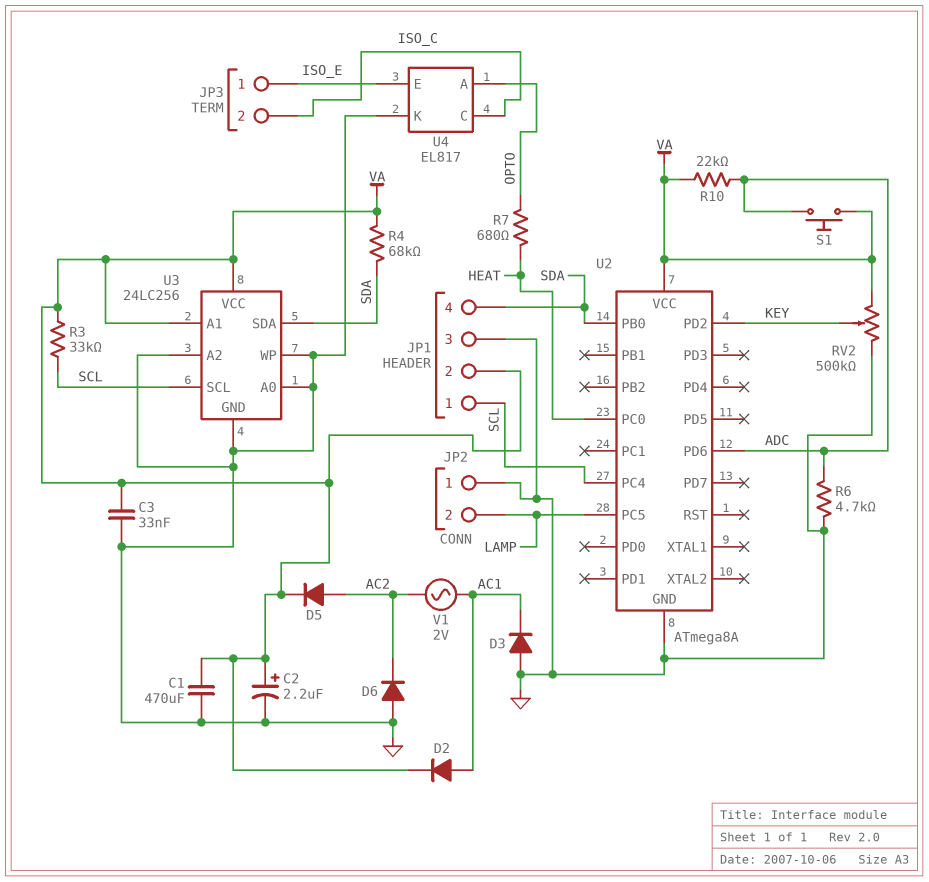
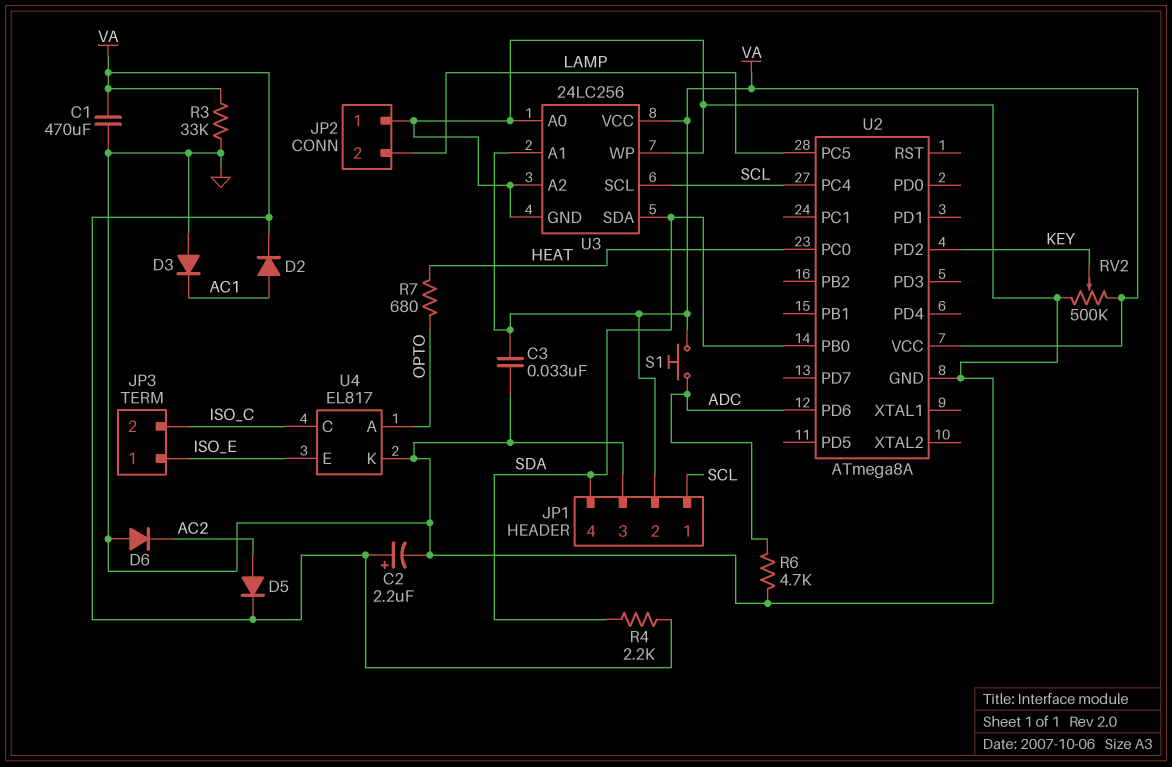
R3: 33k (SCL, VA) -> 33k (GND, VA)
R4: 68k (SDA, VA) -> 2.2k (SDA, VA)
R10: 22k (ADC, VA) -> none
V1: AC 2V (AC1, AC2) -> none

